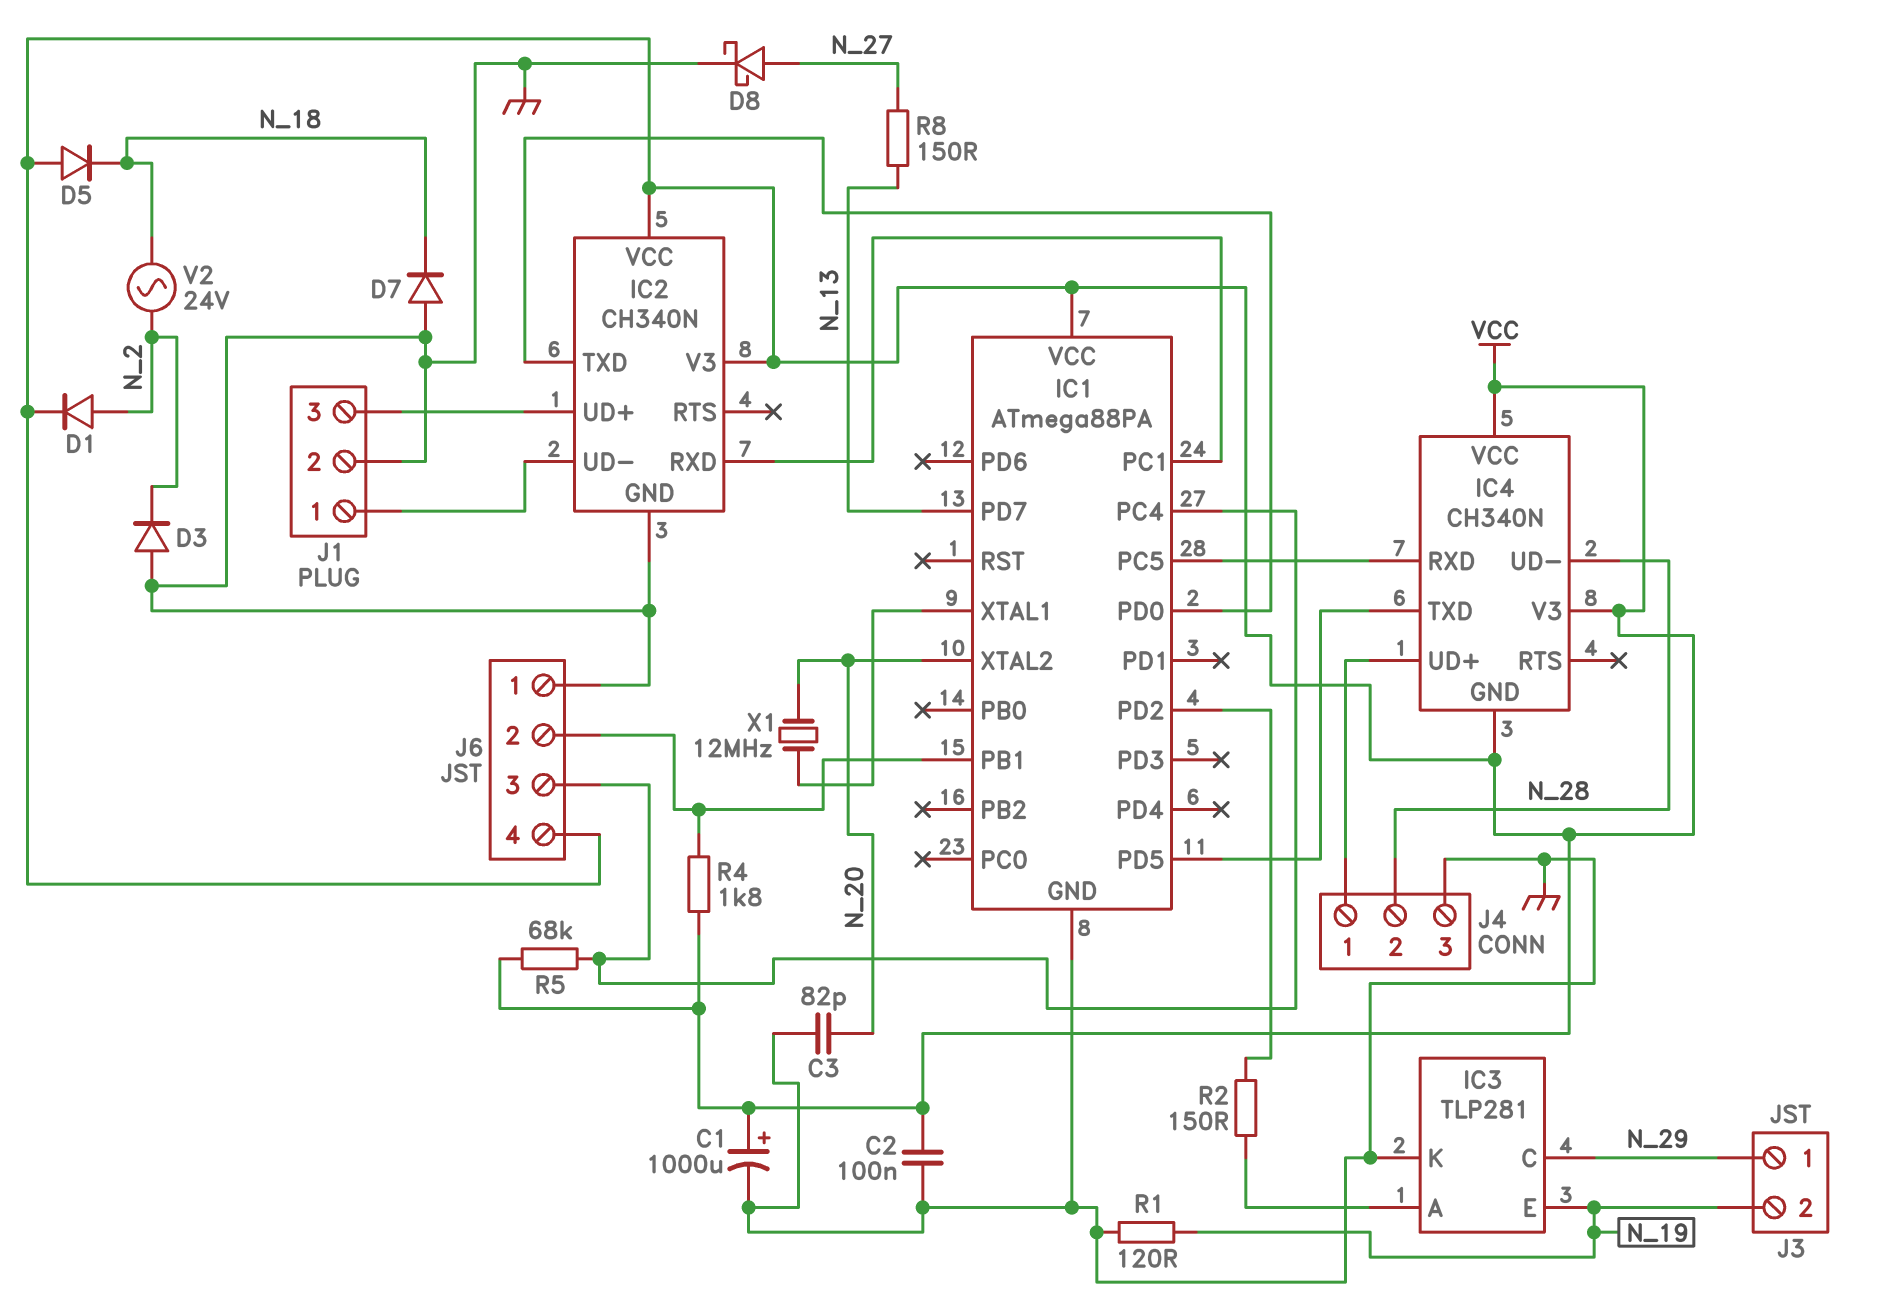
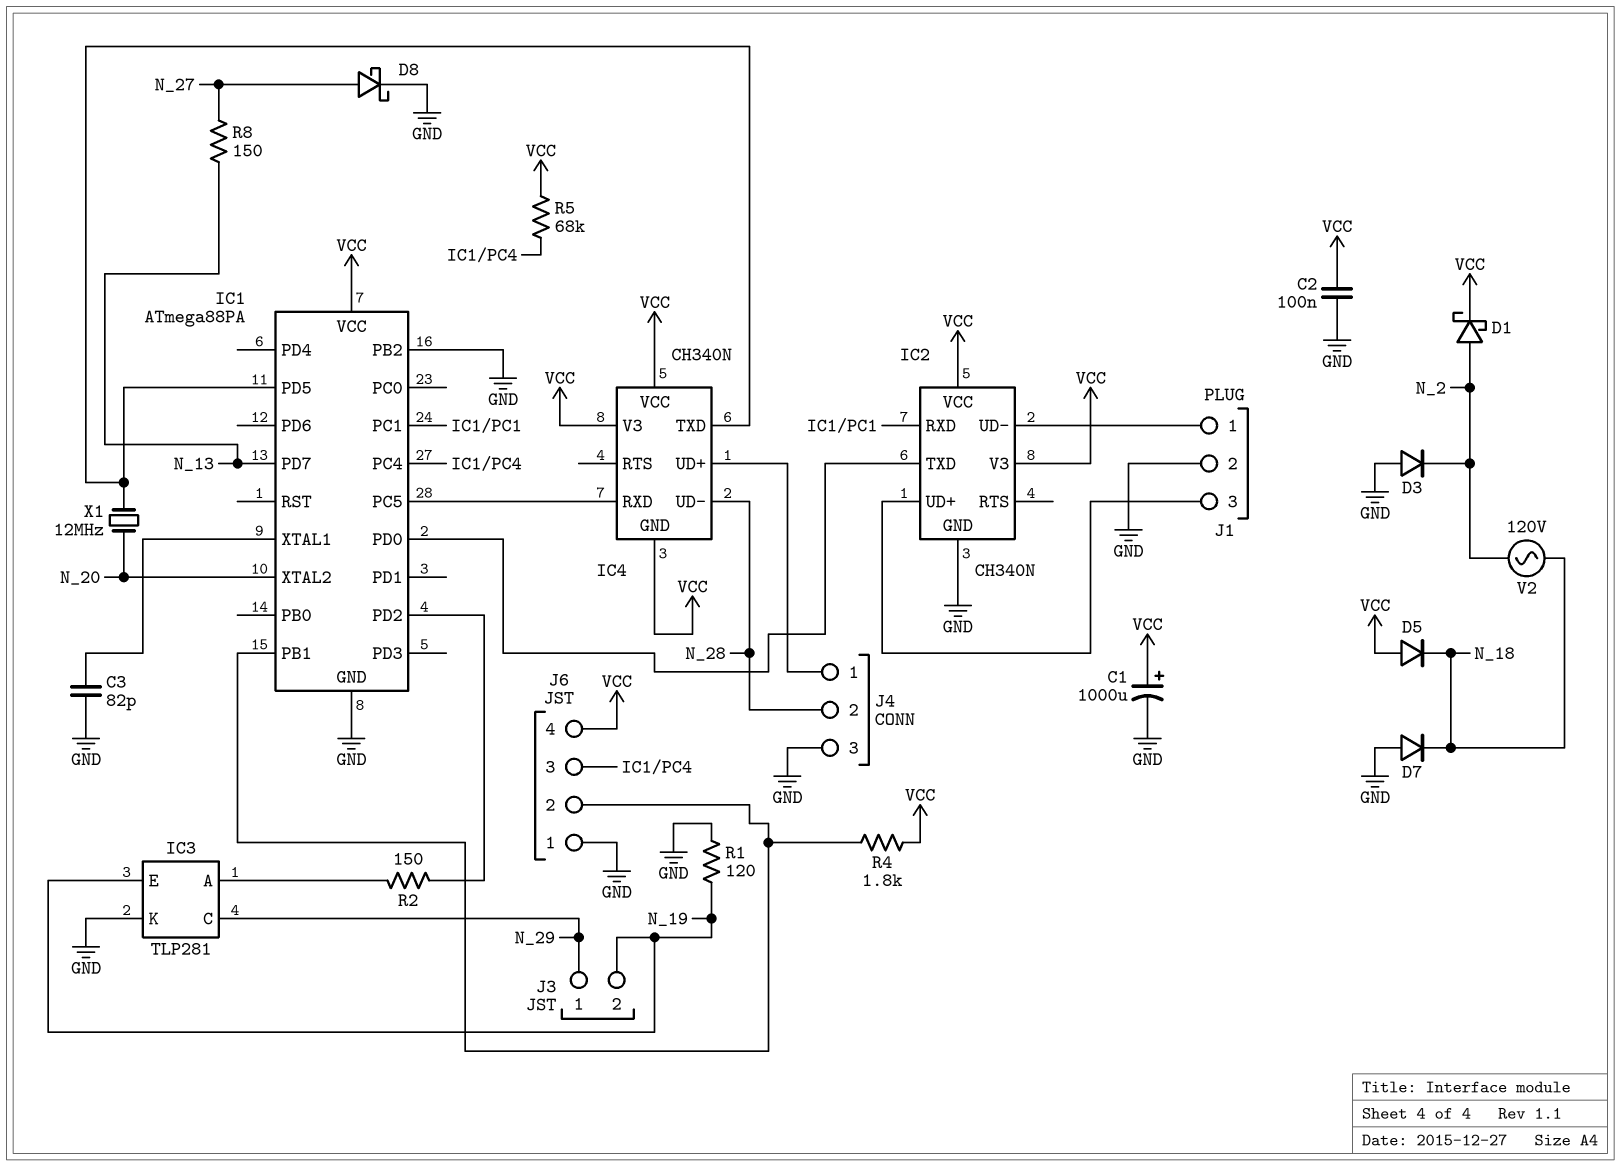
C3: 82pF (GND, N_20) -> 82pF (GND, IC1/XTAL1)
D1: diode (A N_2, K VCC) -> schottky (A N_2, K VCC)
IC1 pin PB2: none -> GND
V2: AC 24V (N_2, N_18) -> AC 120V (N_2, N_18)
X1: 12MHz (IC1/XTAL1, N_20) -> 12MHz (IC1/PD5, N_20)

